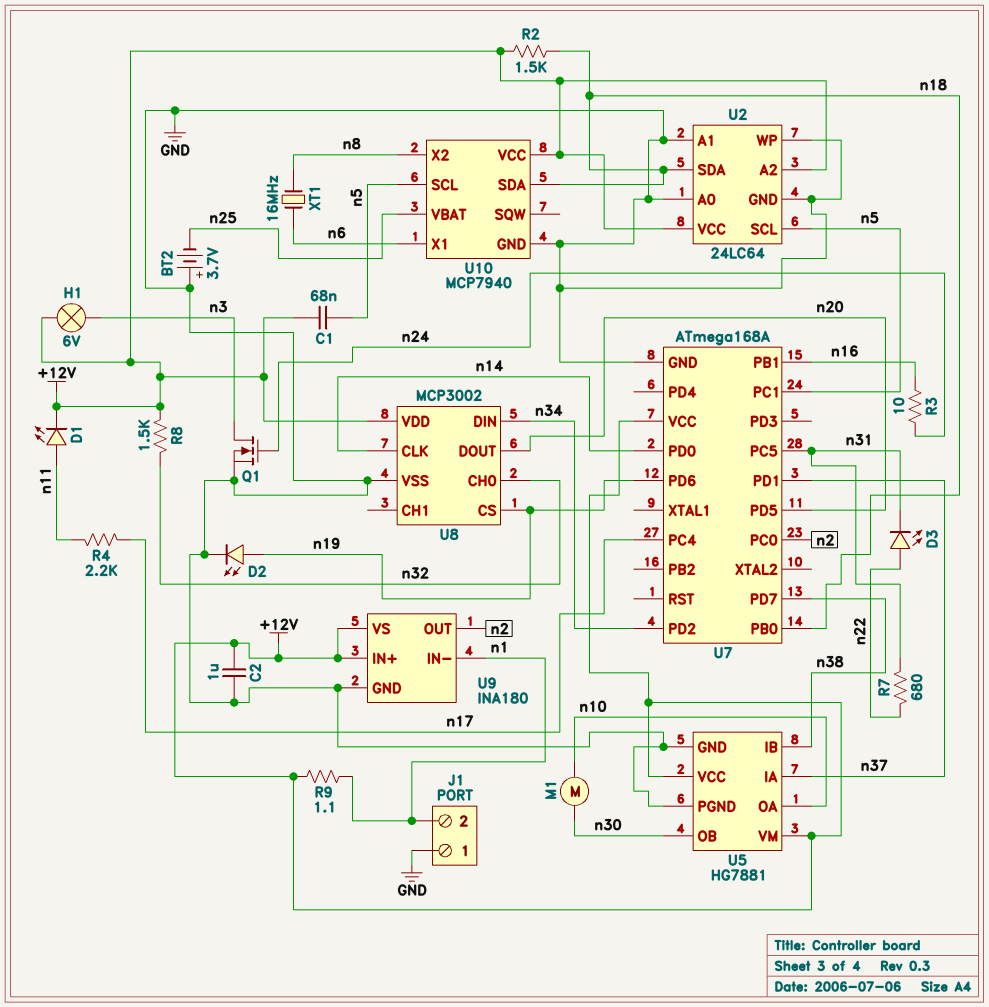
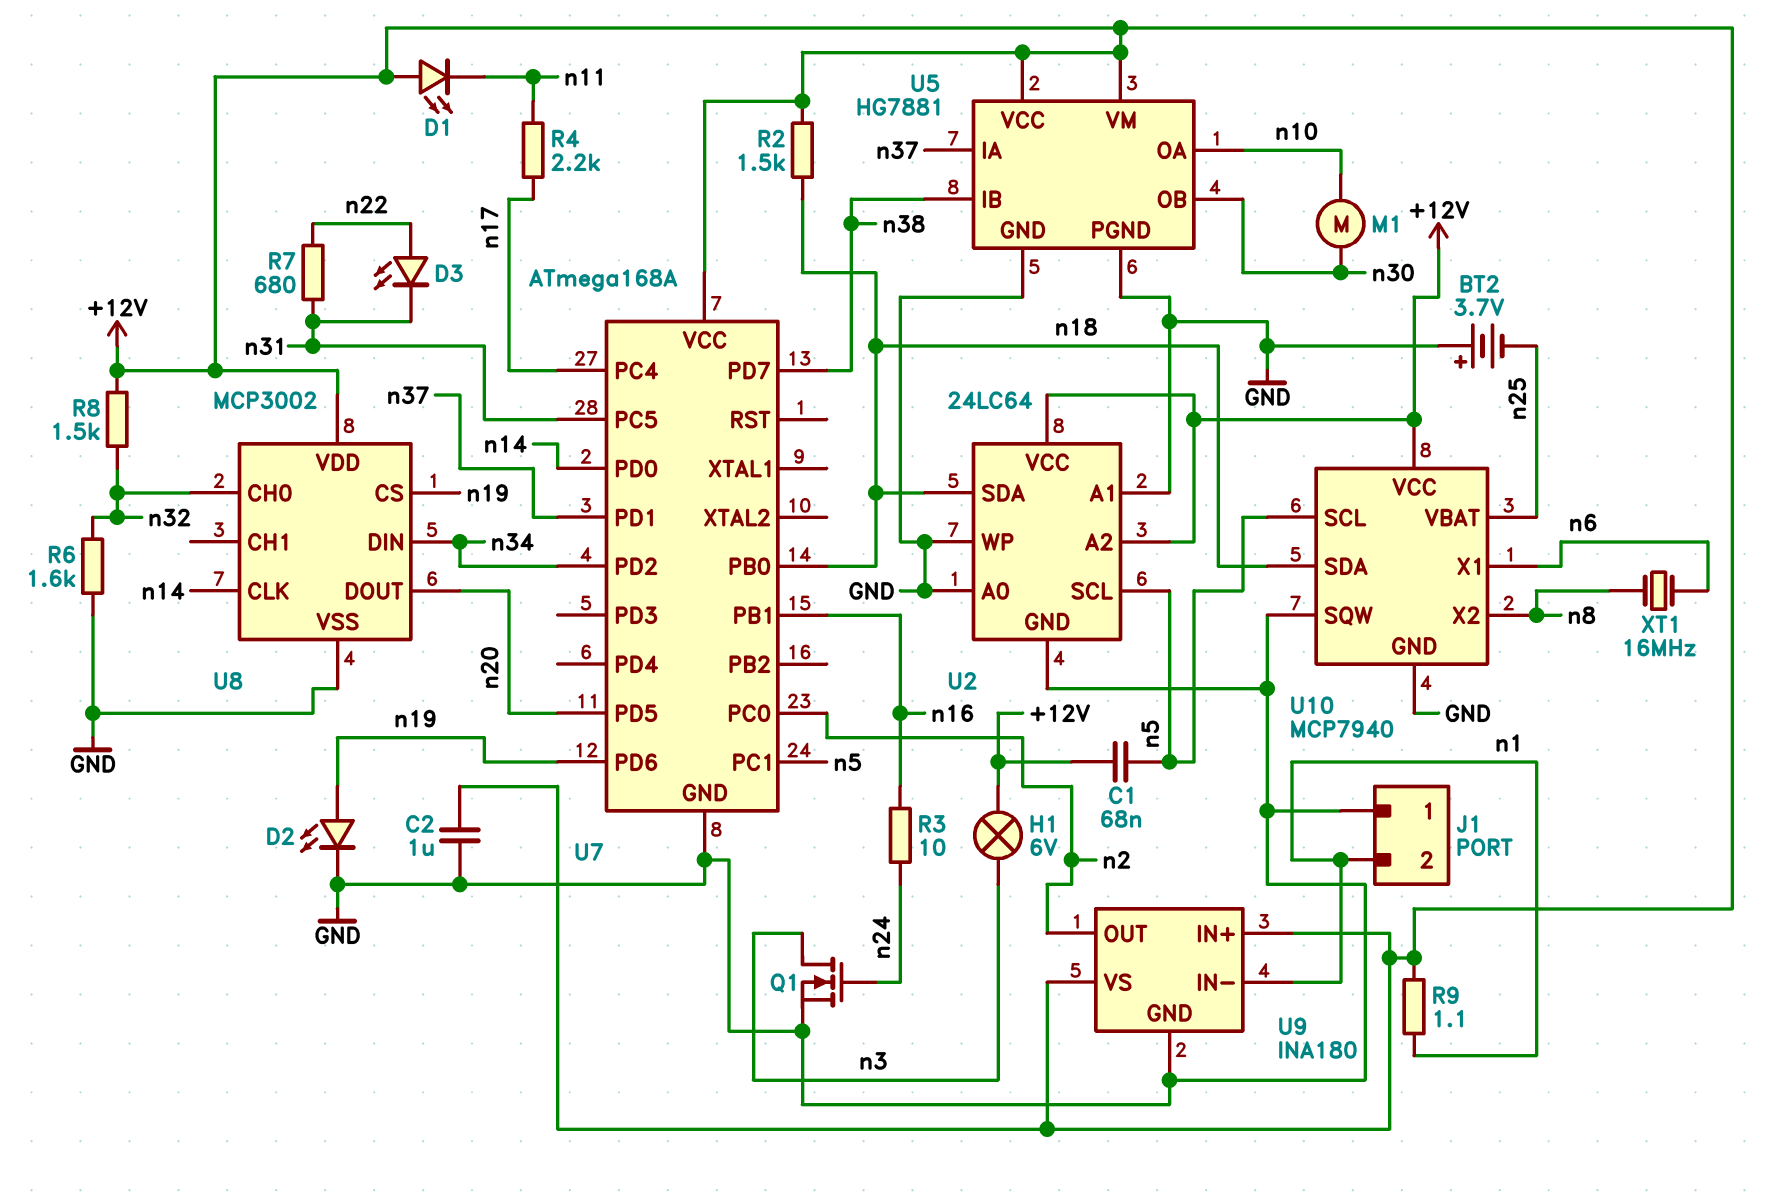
D1: LED (A n11, K +12V) -> LED (A +12V, K n11)
R6: none -> 1.6k (GND, n32)
U10 pin SQW: none -> GND

